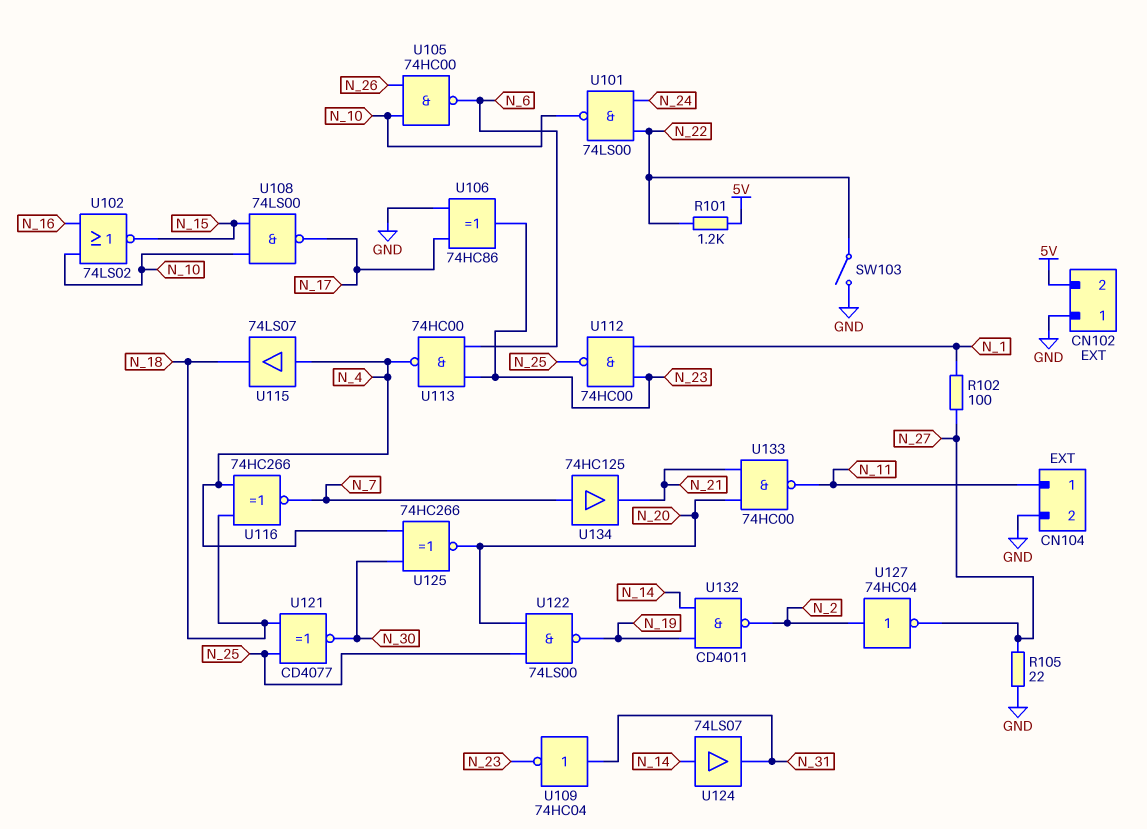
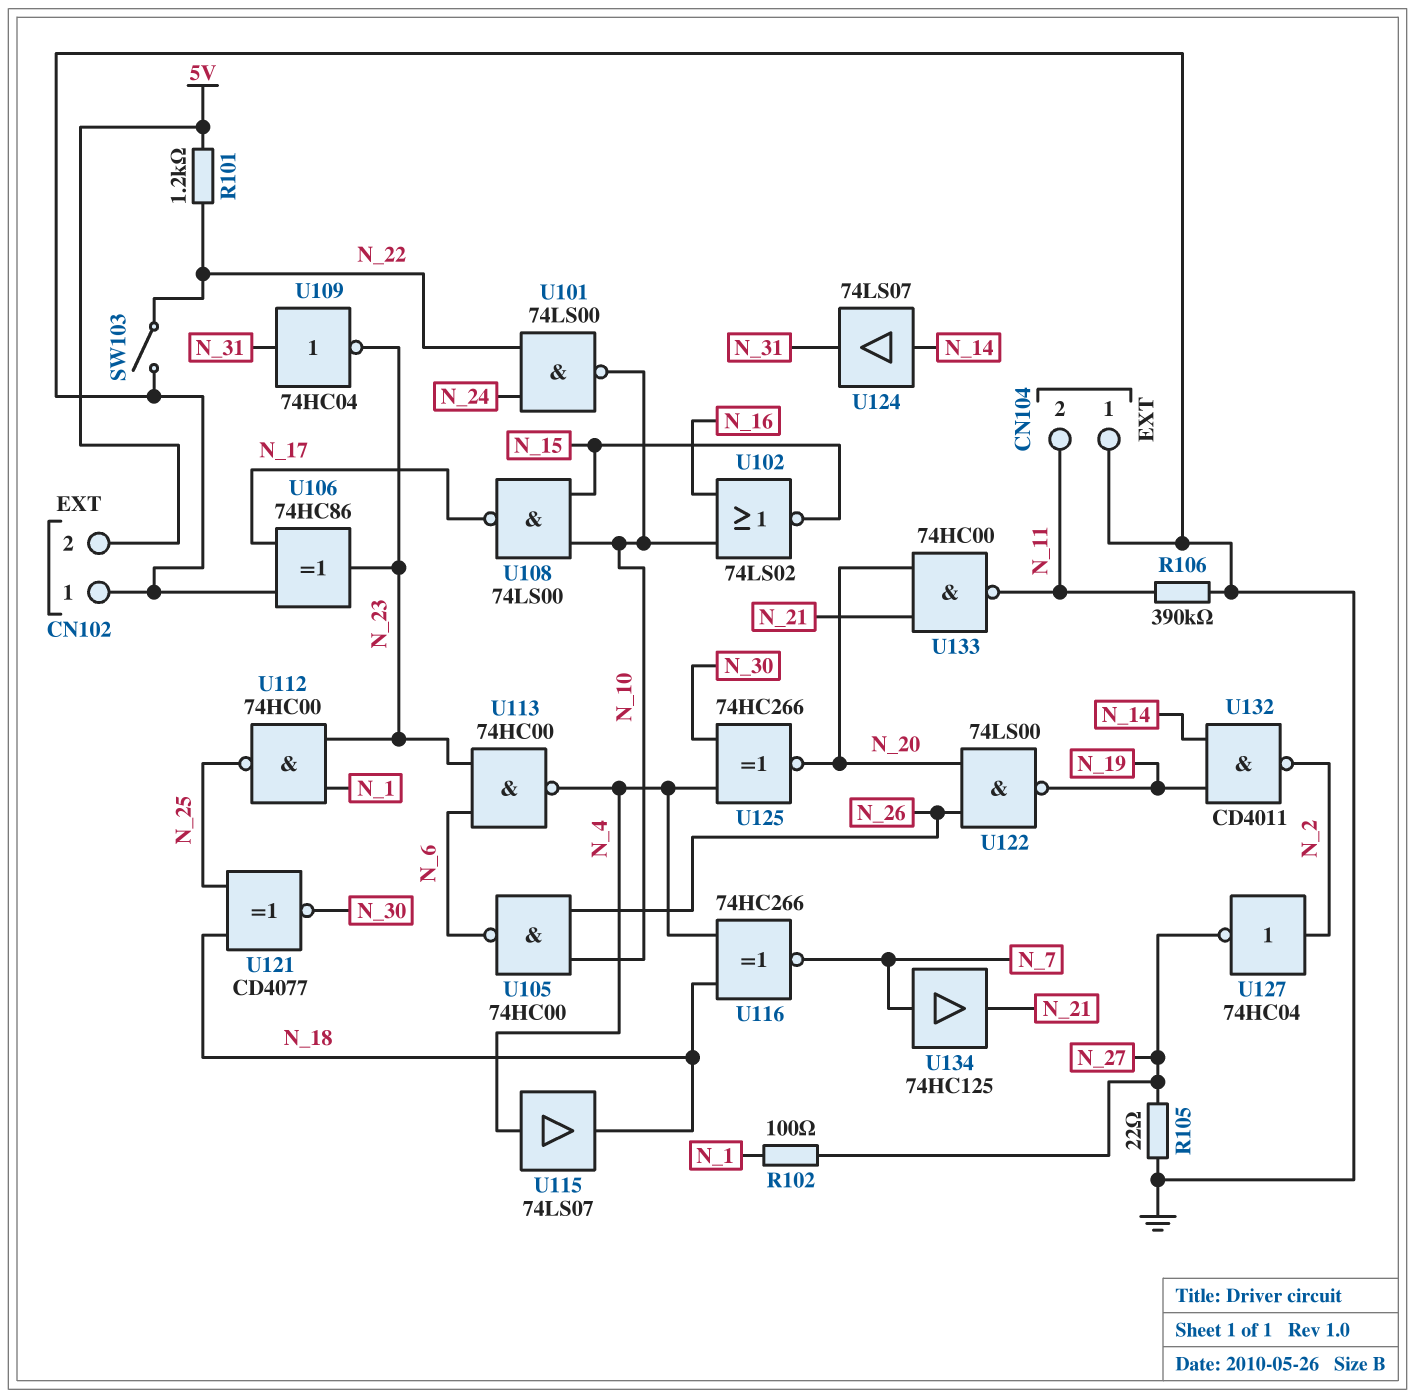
CN104 pin 1: N_11 -> GND
CN104 pin 2: GND -> N_11
R106: none -> 390k (GND, N_11)
U122: NAND 74LS00 (in N_20, in N_25, out N_19) -> NAND 74LS00 (in N_20, in N_26, out N_19)

